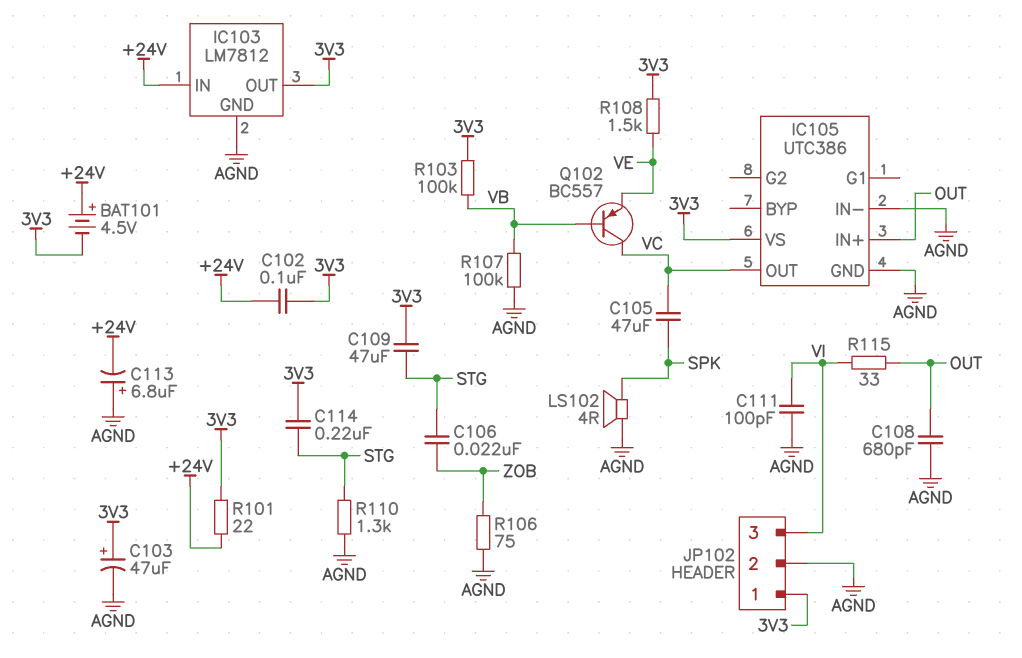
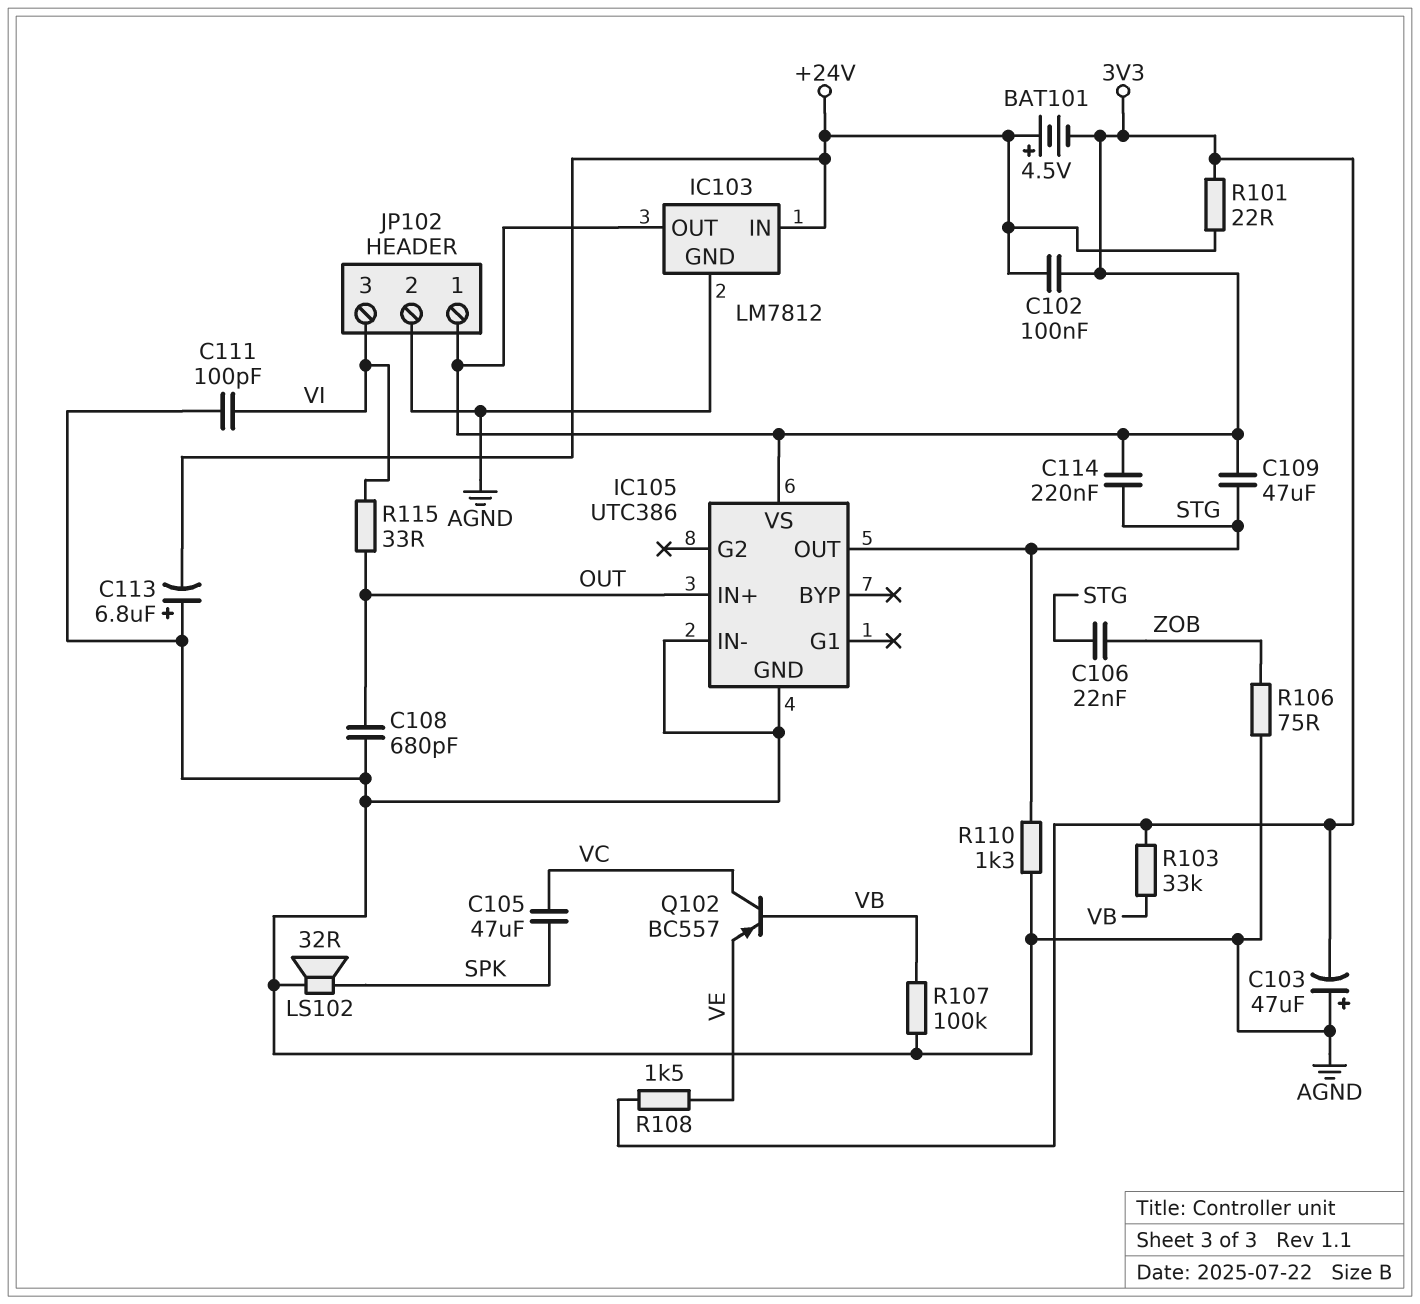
C103: 47uF (plus 3V3, minus AGND) -> 47uF (plus AGND, minus 3V3)
IC105 pin OUT: VC -> STG
LS102: speaker 4R (AGND, SPK) -> speaker 32R (AGND, SPK)
R103: 100k (3V3, VB) -> 33k (3V3, VB)

